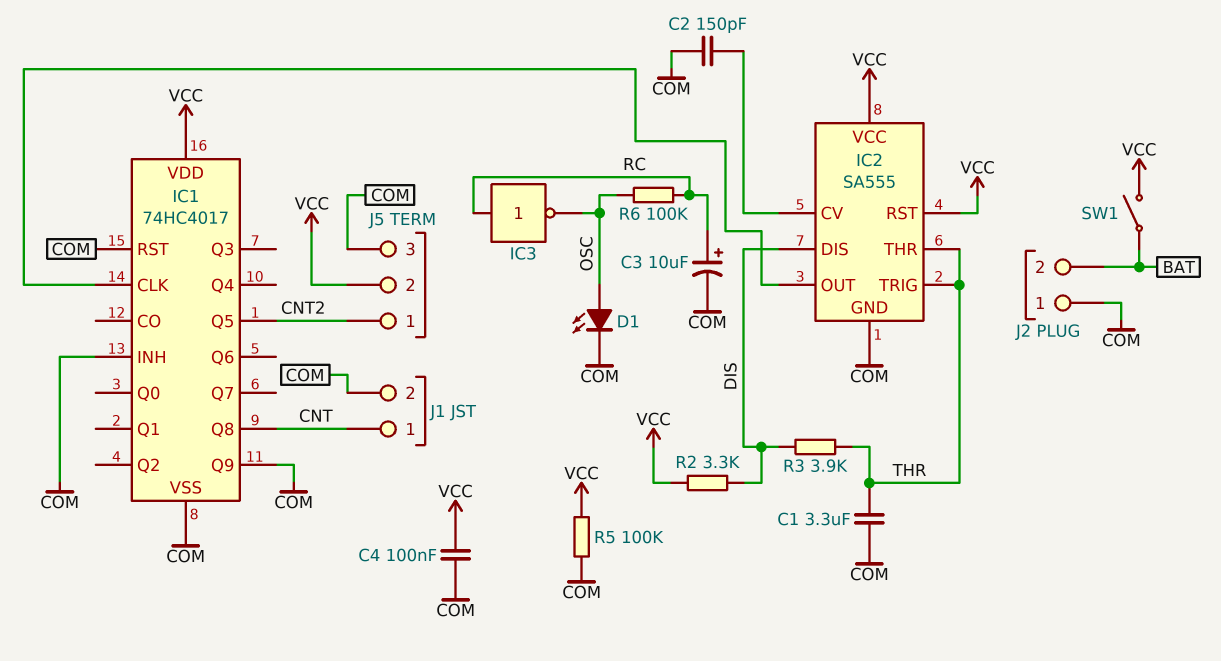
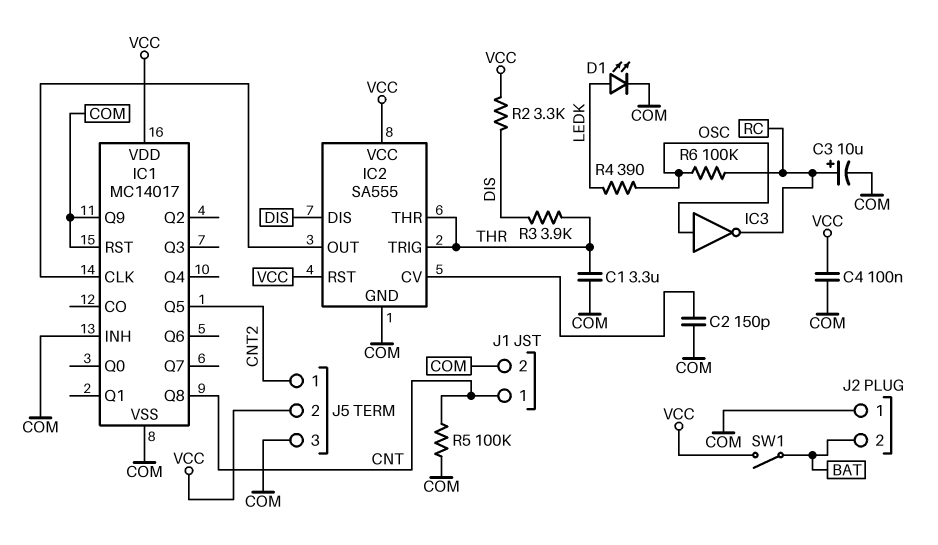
D1: LED (A OSC, K COM) -> LED (A LEDK, K COM)
IC1: 74HC4017 -> MC14017
IC3: NOT (in RC, out OSC) -> NOT (in OSC, out RC)
R4: none -> 390 (LEDK, OSC)
R5: 100k (COM, VCC) -> 100k (CNT, COM)

